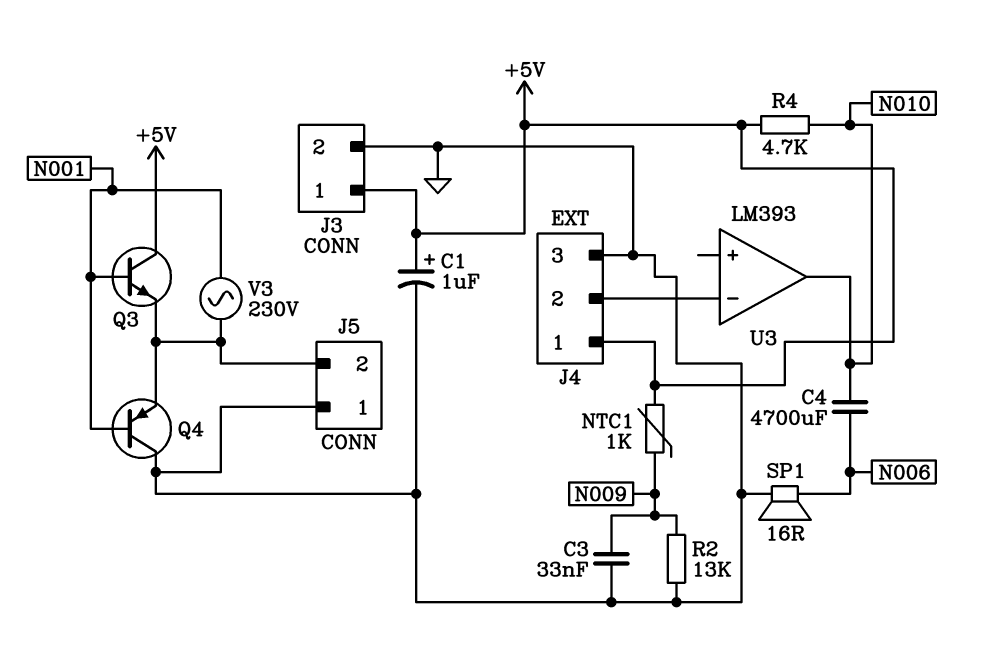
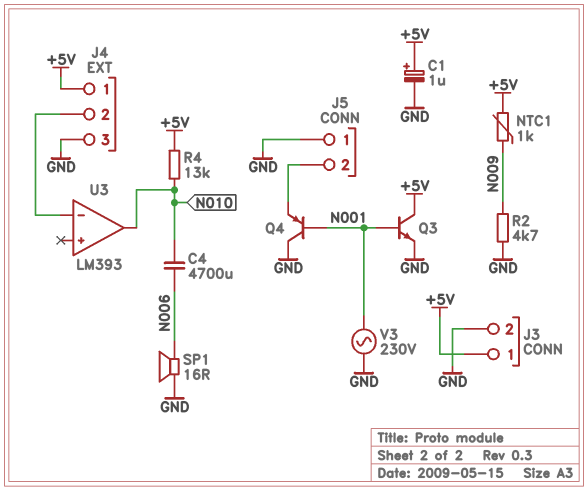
C3: 33nF (GND, N009) -> none
Q3: NPN (B N001, C +5V, E J5/2) -> NPN (B N001, C +5V, E GND)
R2: 13k (GND, N009) -> 4.7k (GND, N009)
R4: 4.7k (+5V, N010) -> 13k (+5V, N010)
V3: AC 230V (J5/2, N001) -> AC 230V (GND, N001)

